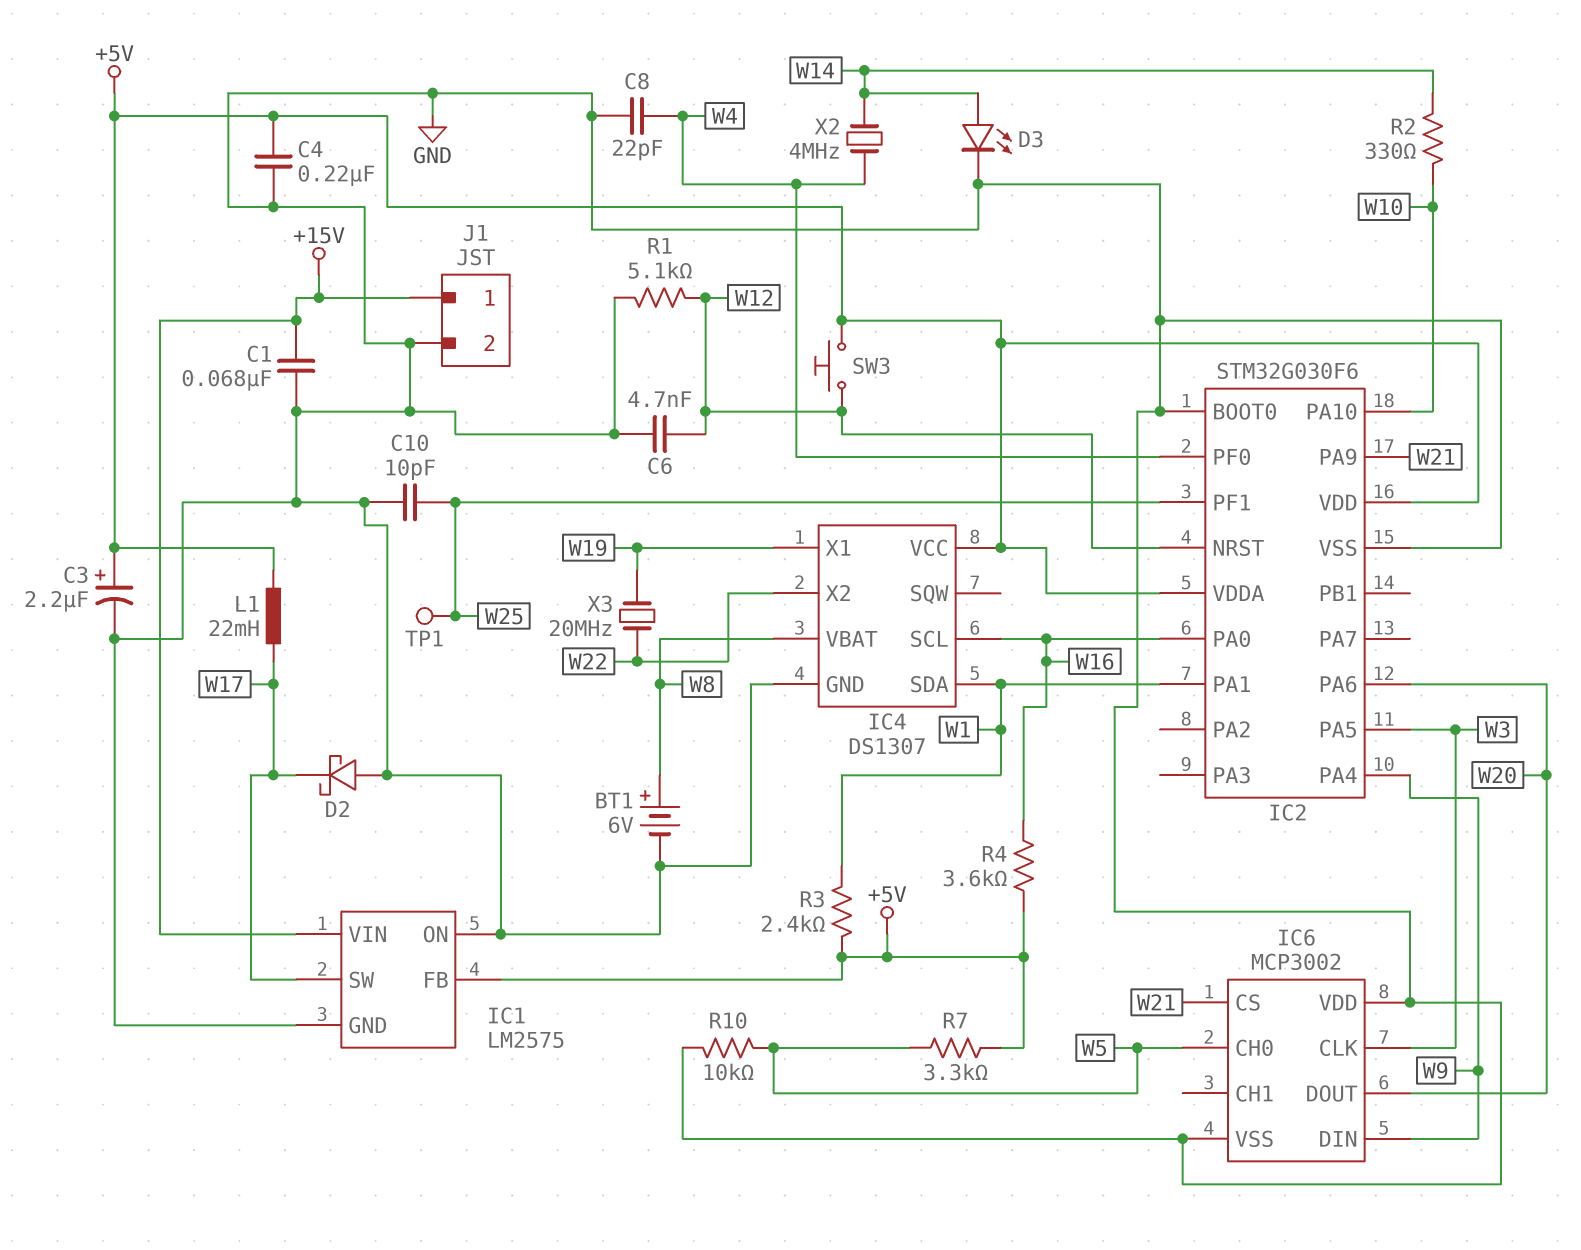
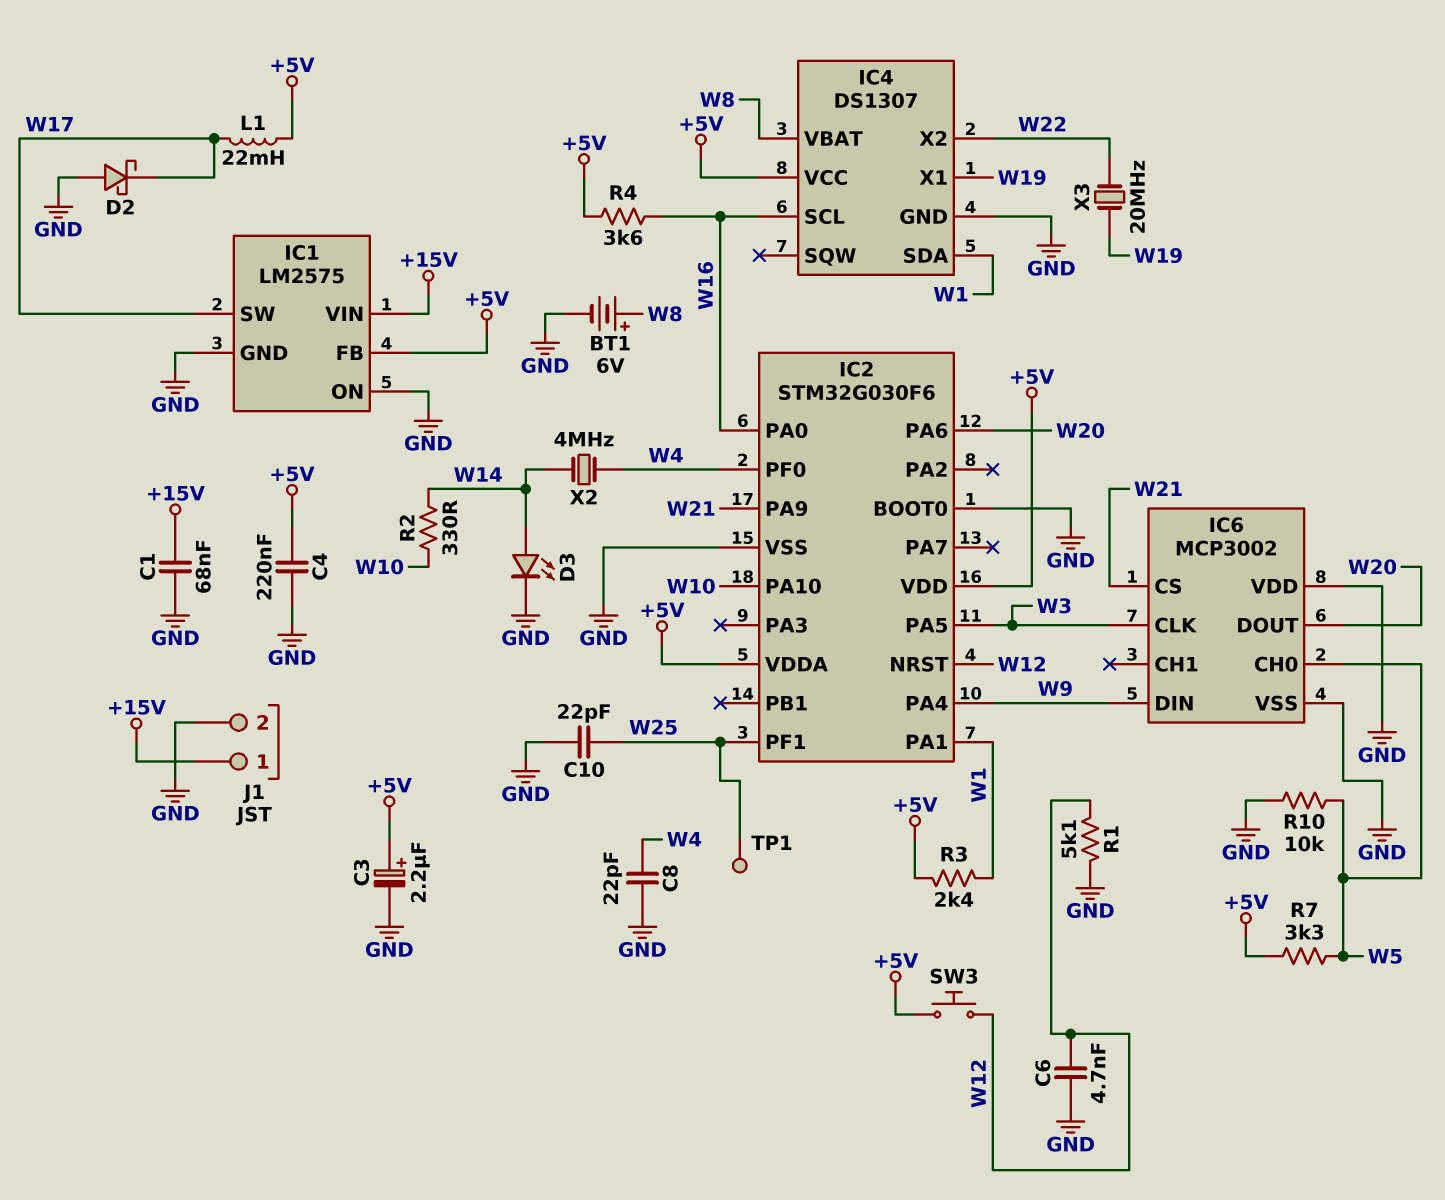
C10: 10pF (GND, W25) -> 22pF (GND, W25)

